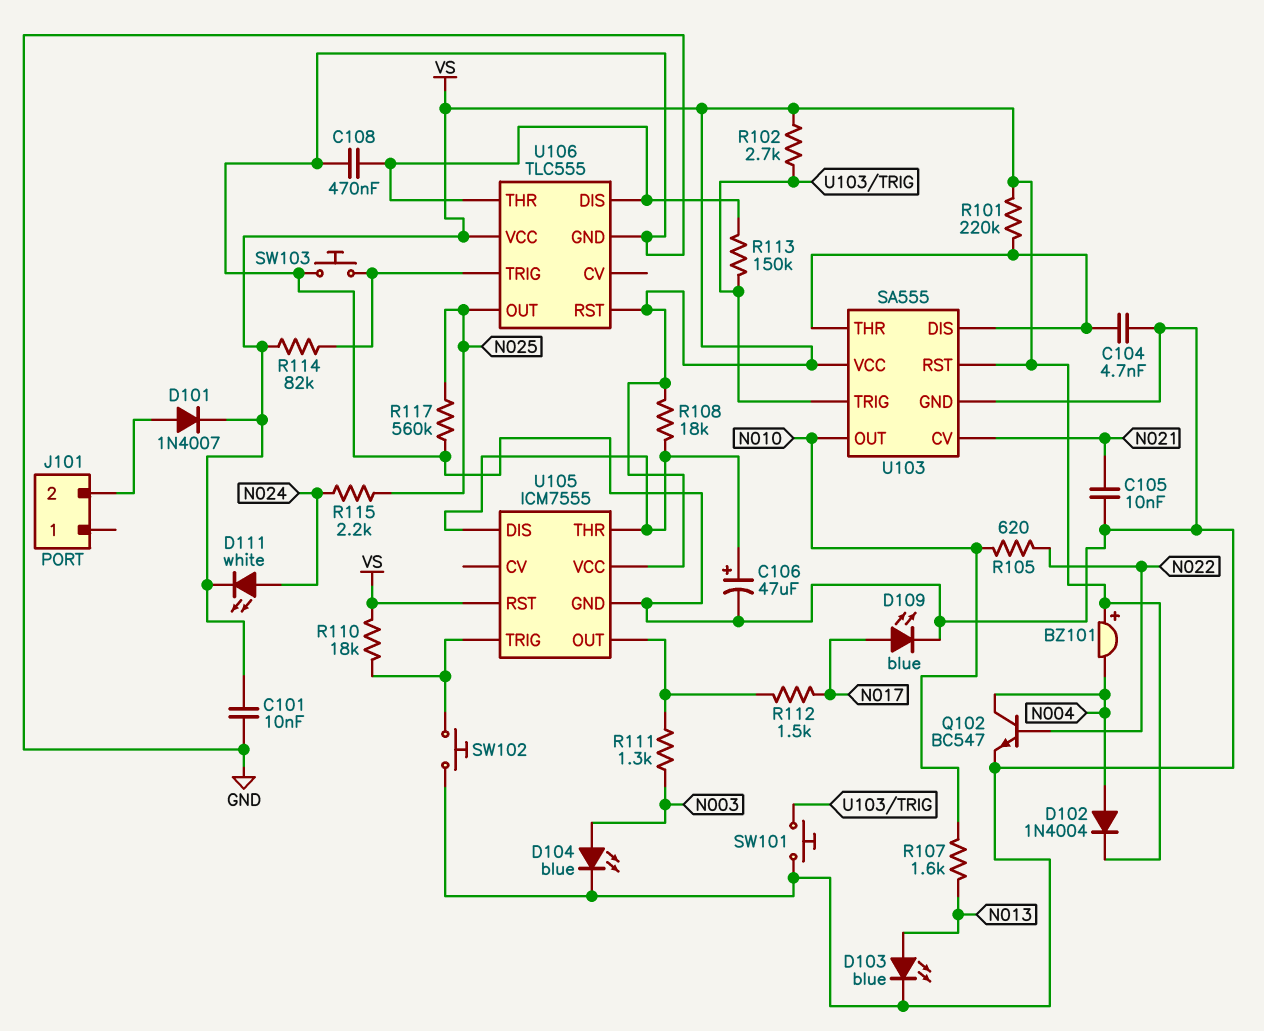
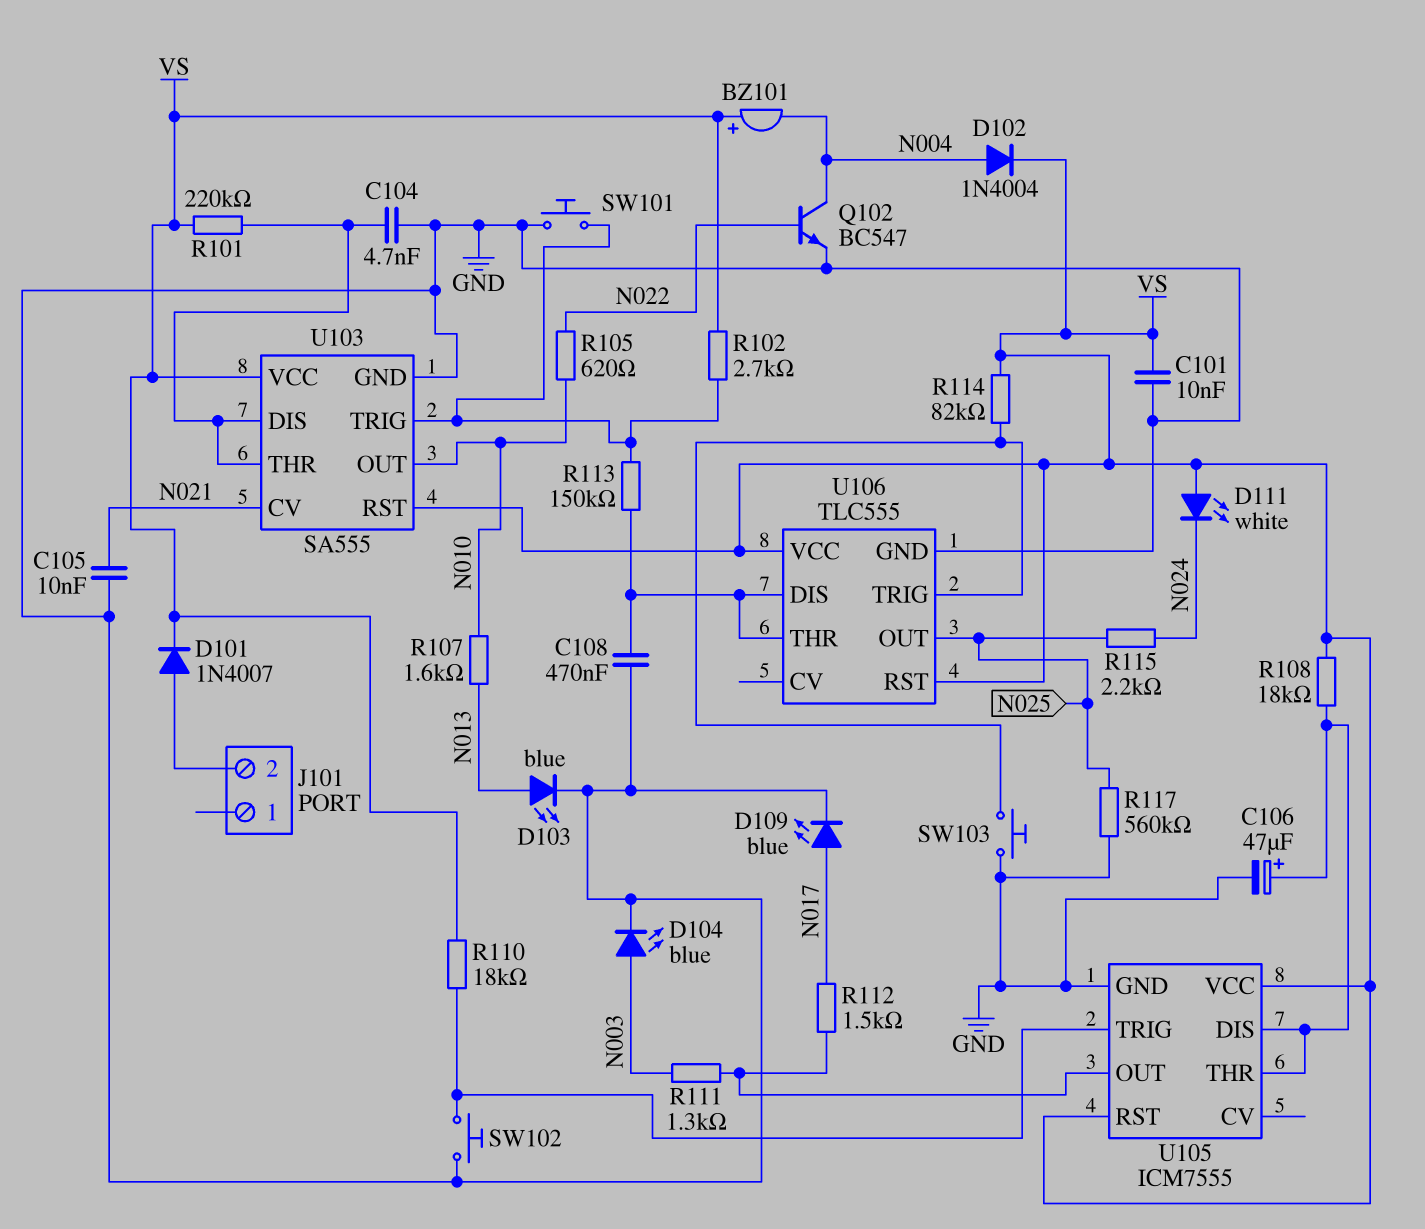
D111: LED white (A N024, K VS) -> LED white (A VS, K N024)

